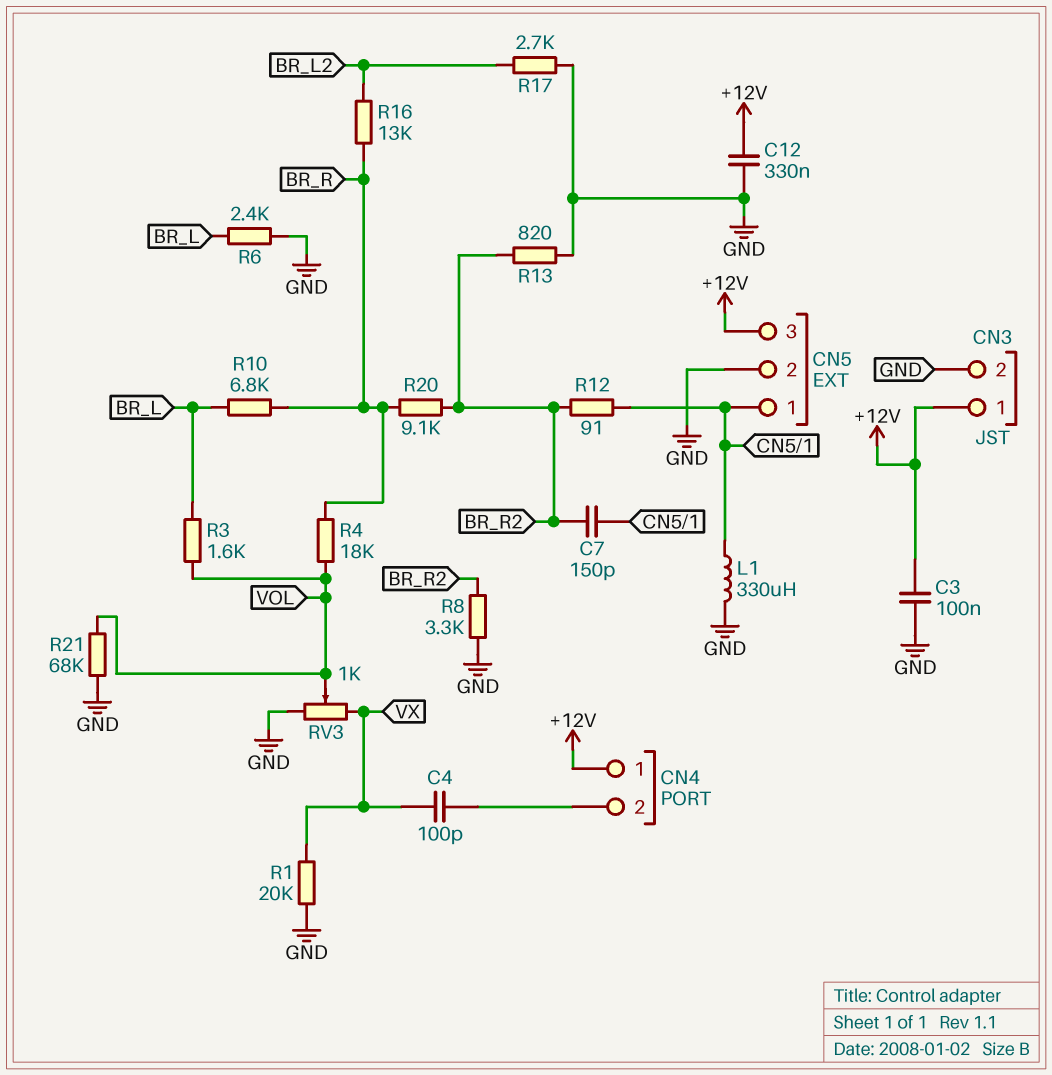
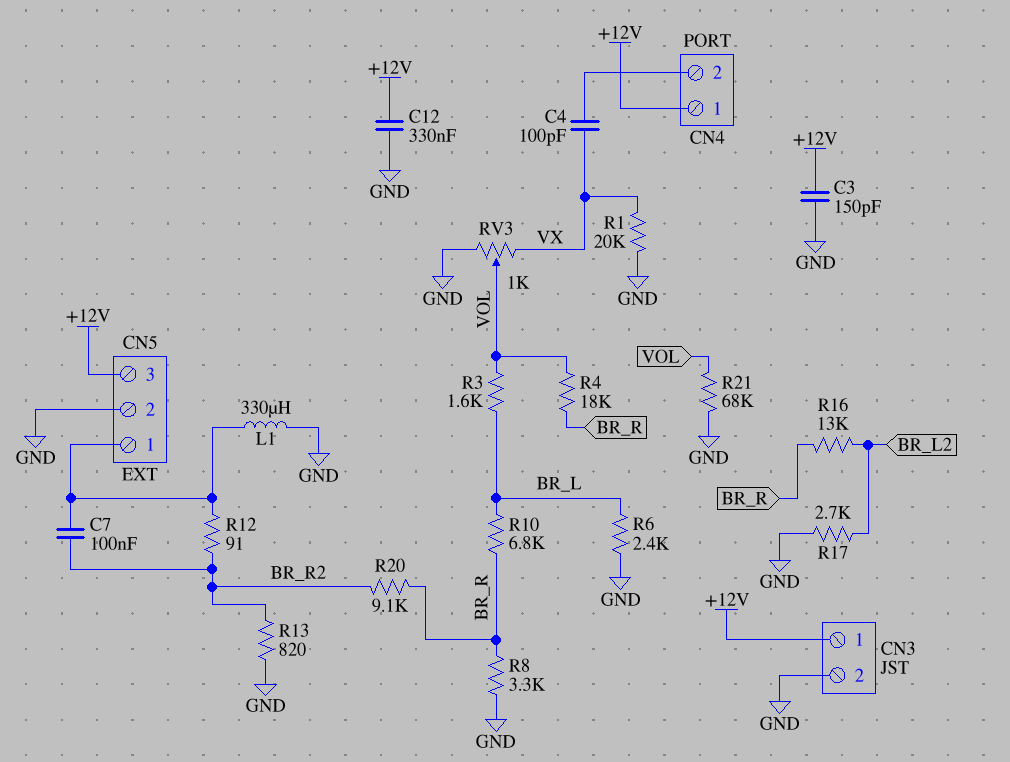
C3: 100nF (+12V, GND) -> 150pF (+12V, GND)
C7: 150pF (BR_R2, CN5/1) -> 100nF (BR_R2, CN5/1)
R8: 3.3k (BR_R2, GND) -> 3.3k (BR_R, GND)

